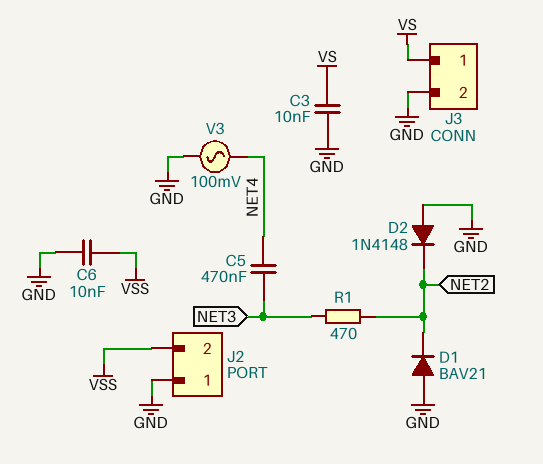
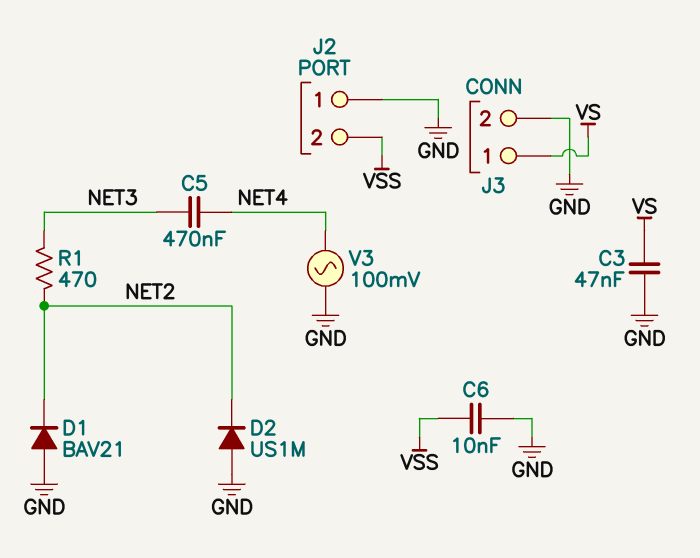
C3: 10nF (GND, VS) -> 47nF (GND, VS)
D2: diode 1N4148 (A GND, K NET2) -> diode US1M (A GND, K NET2)

